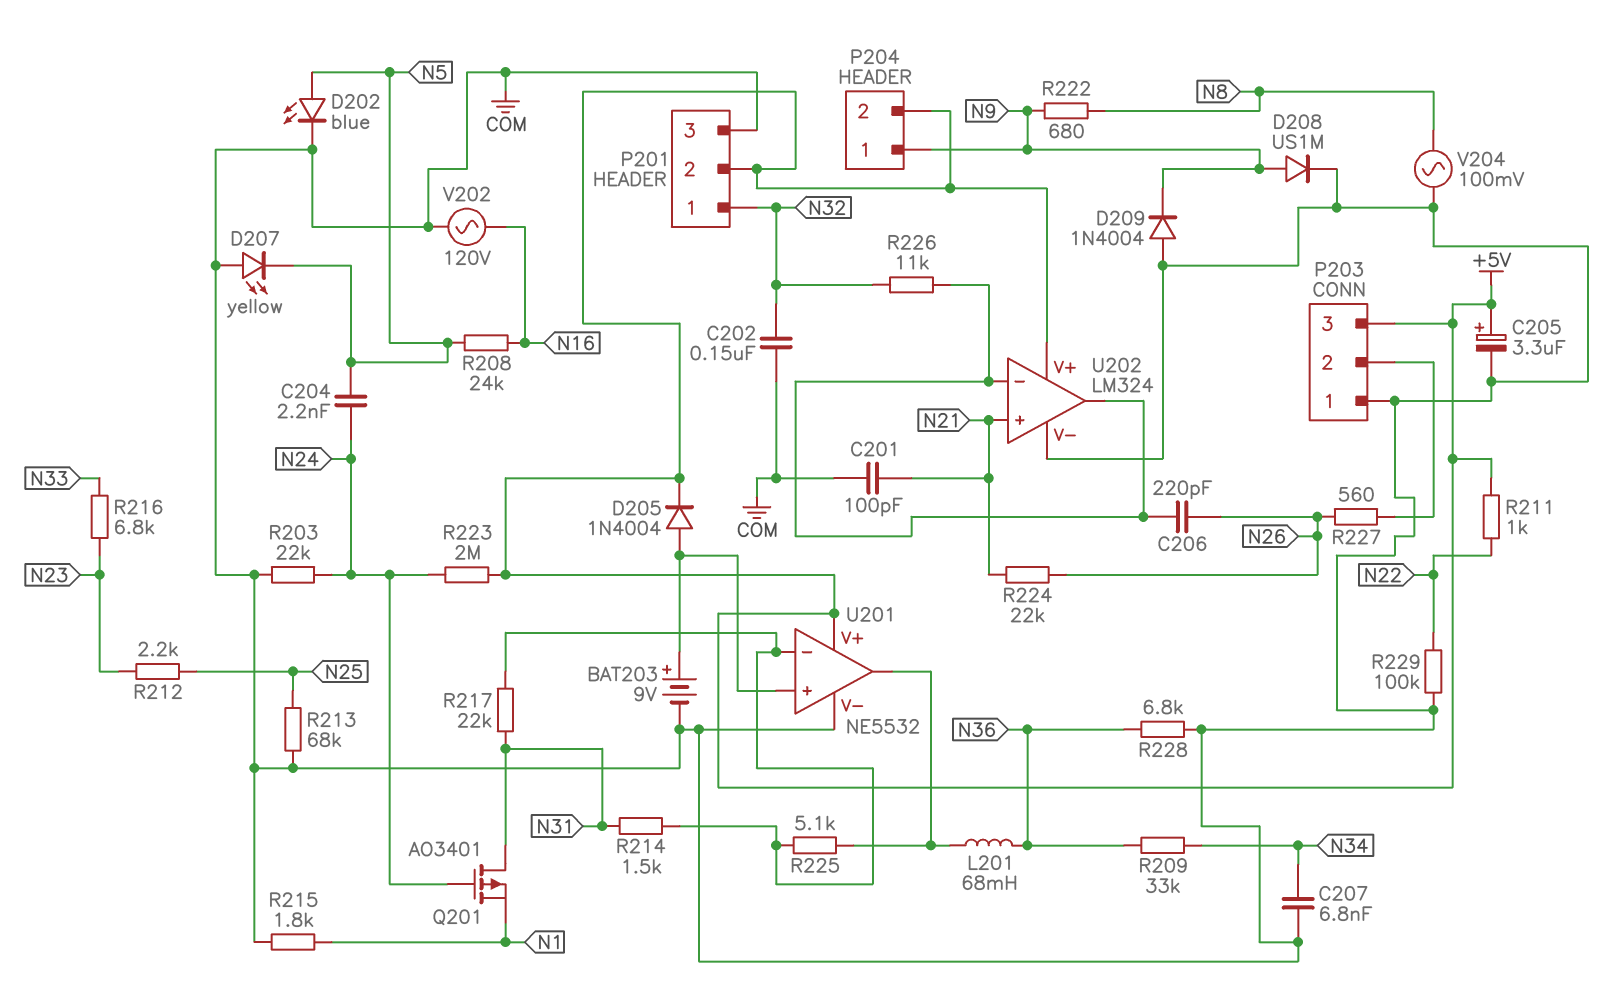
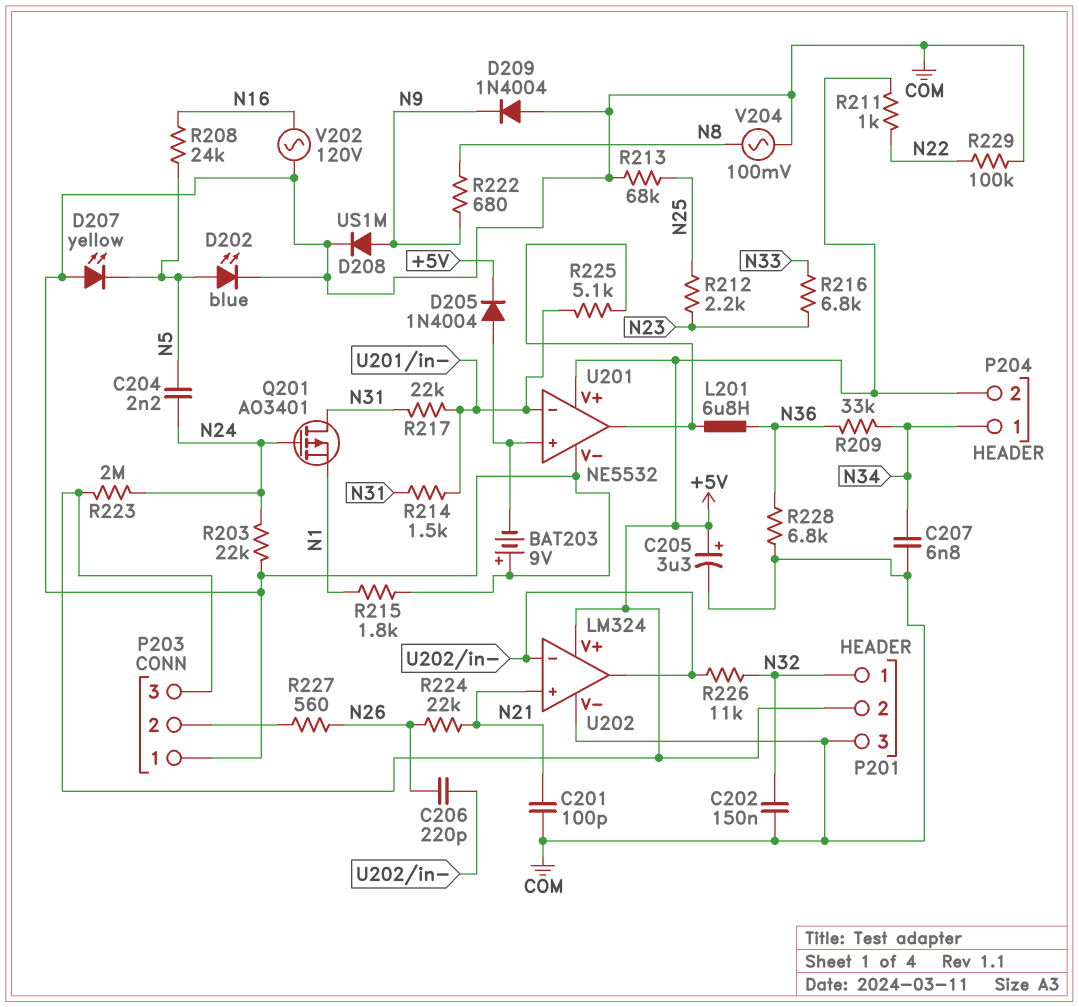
BAT203: 9V (plus U201/in+, minus COM) -> 9V (plus COM, minus U201/in+)
L201: 68mH (N36, U201/out) -> 6.8uH (N36, U201/out)
P204 pin 1: N9 -> N34

